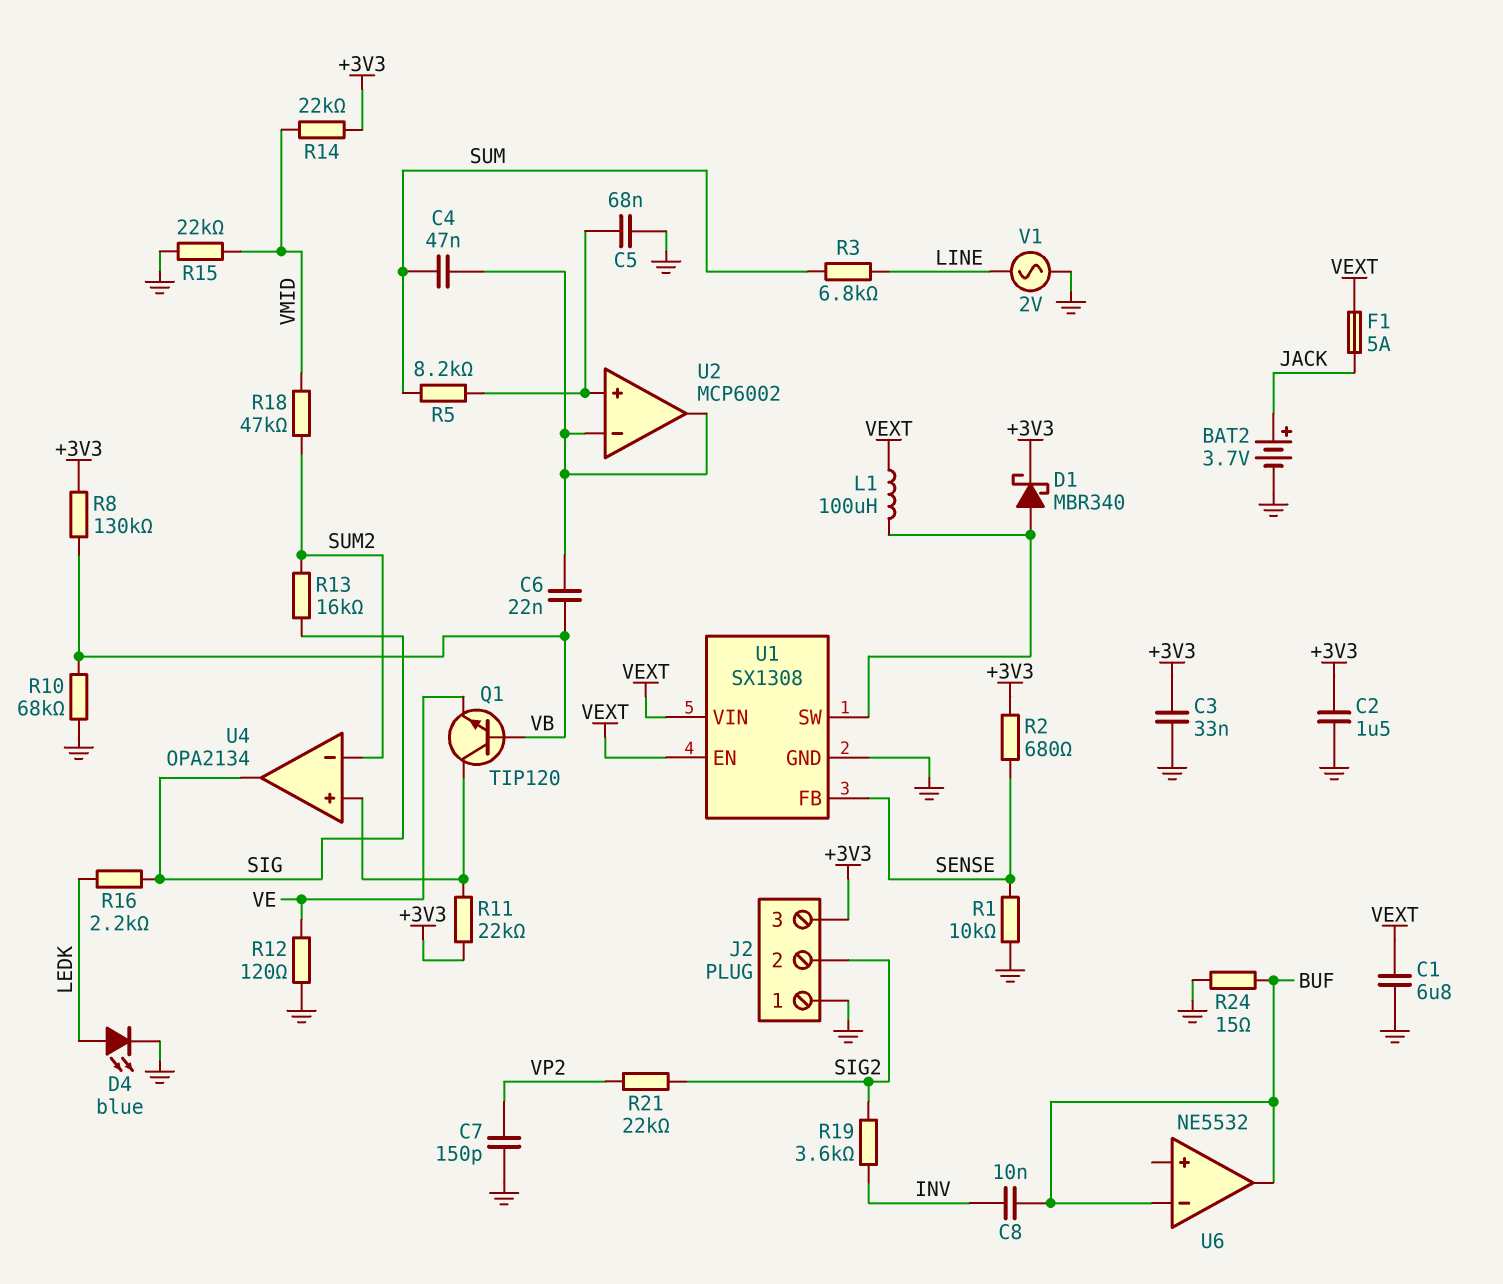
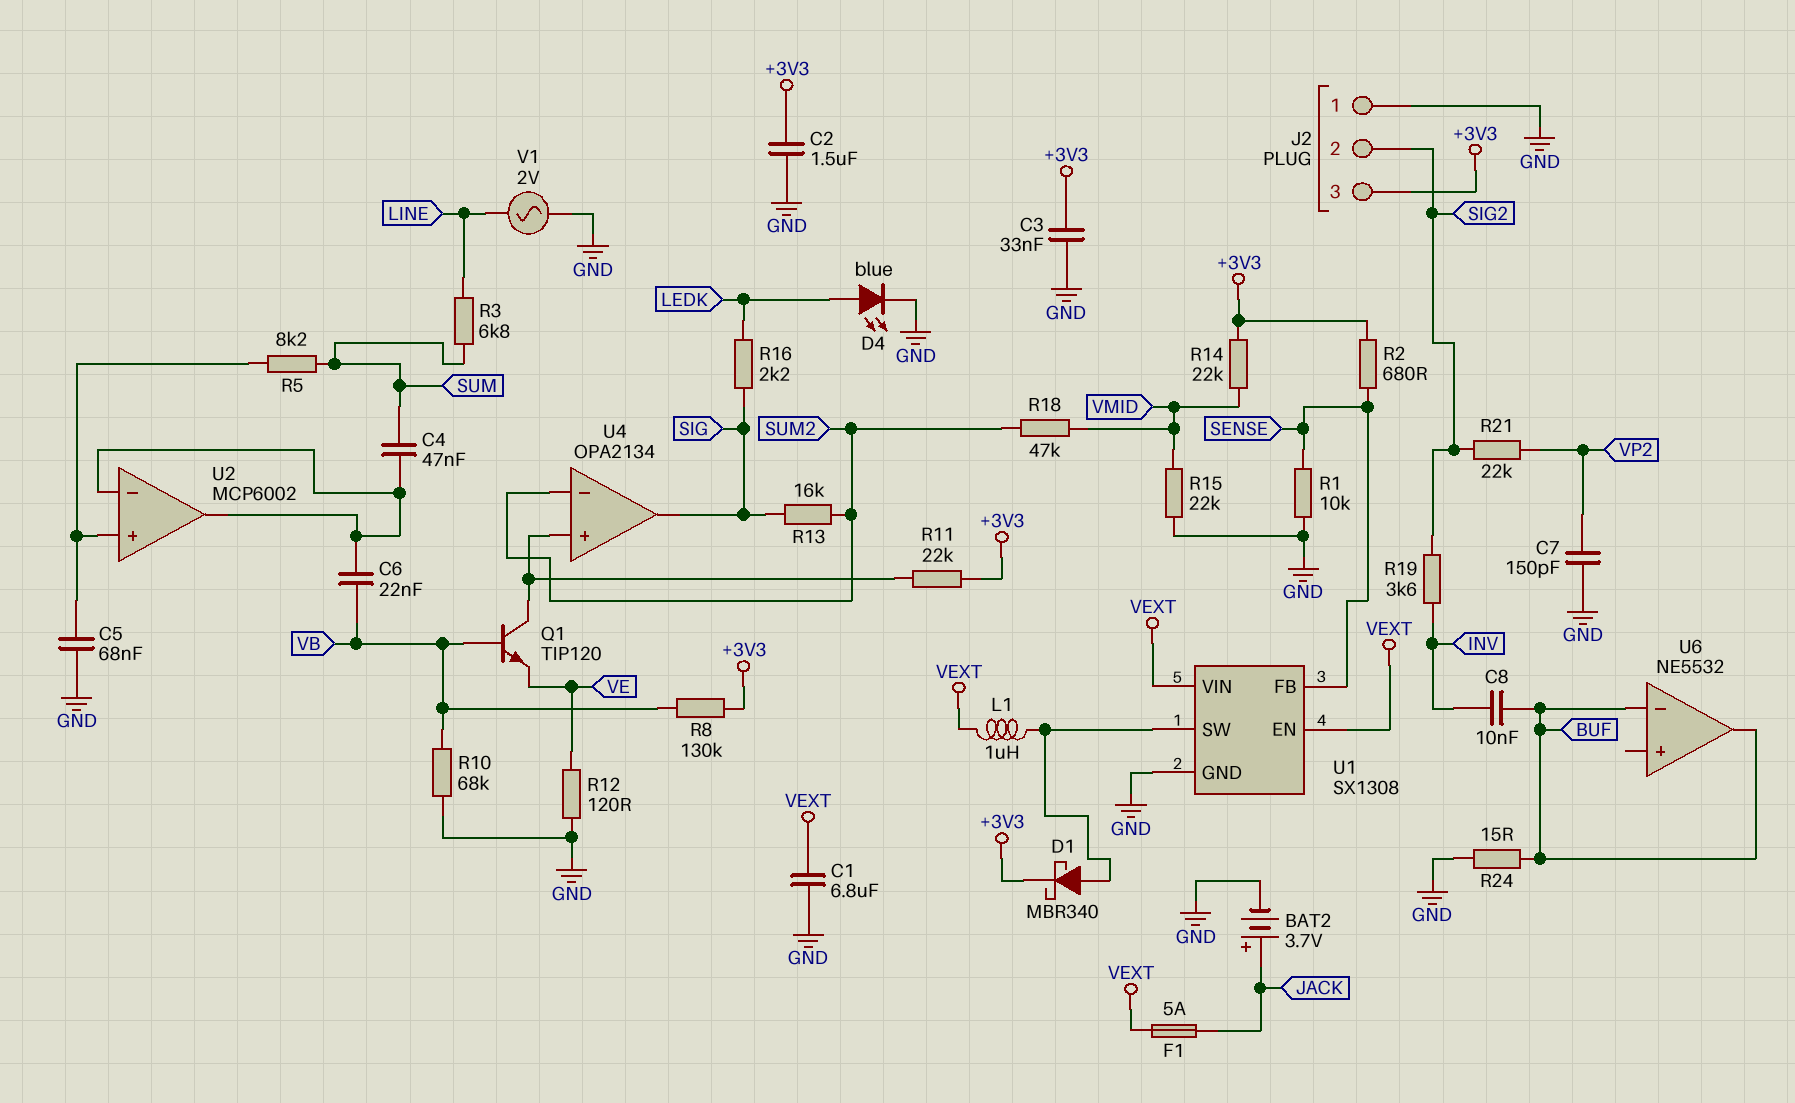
L1: 100uH (U1/SW, VEXT) -> 1uH (U1/SW, VEXT)

